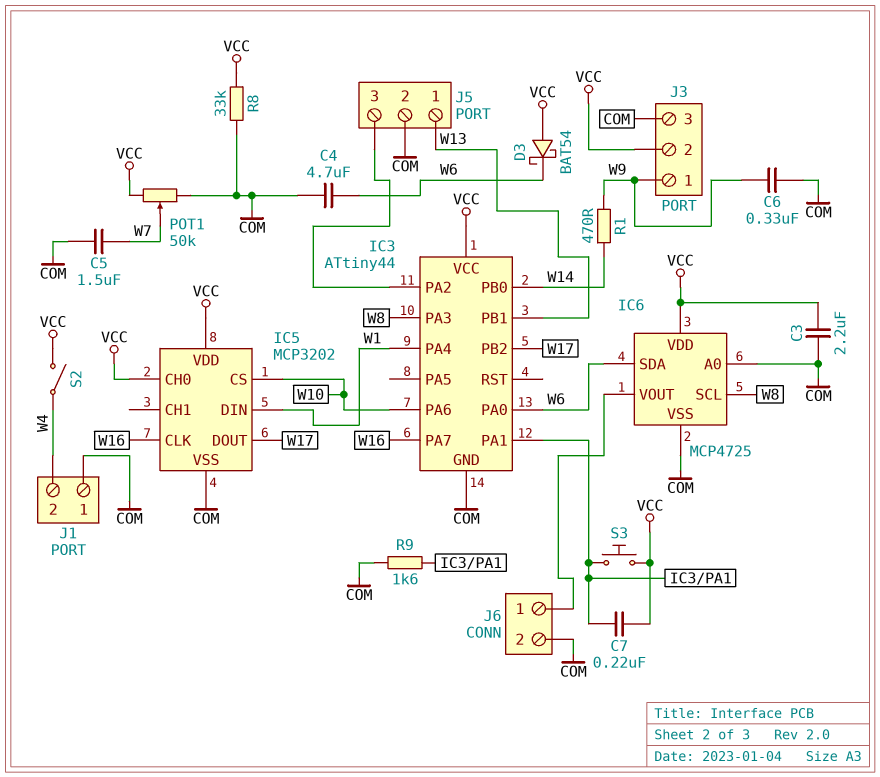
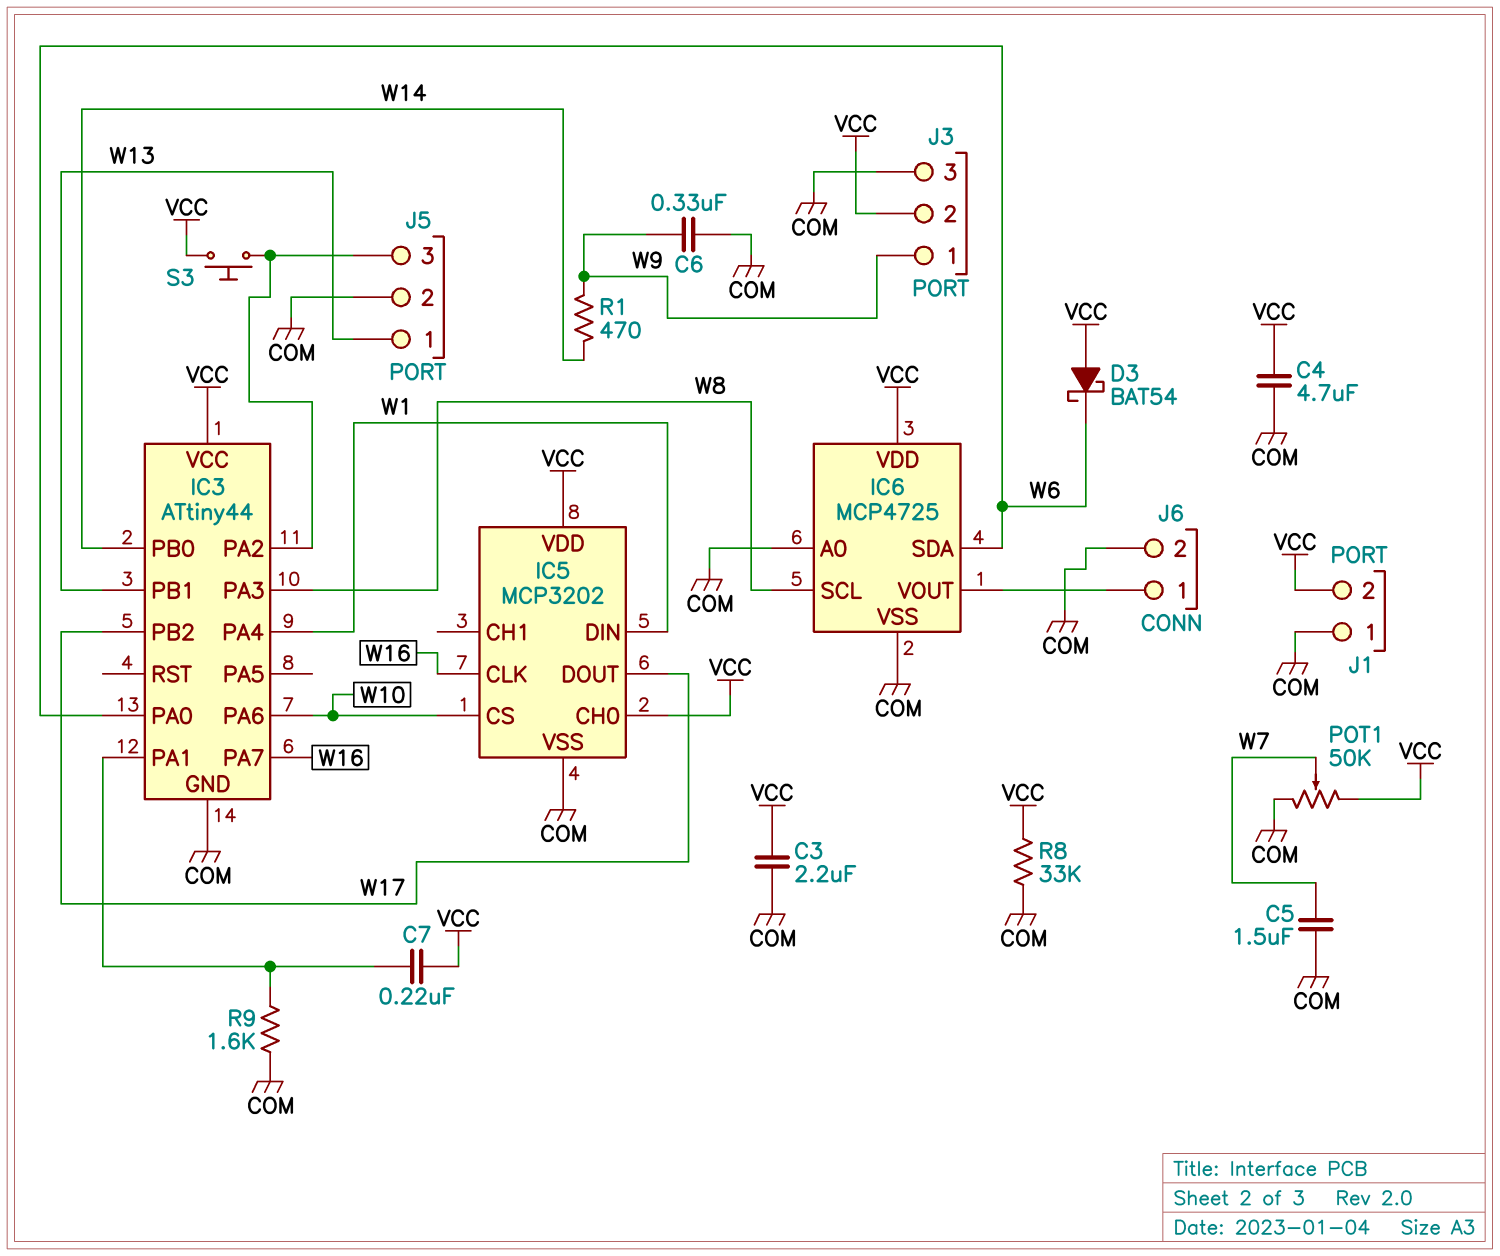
C4: 4.7uF (COM, W6) -> 4.7uF (COM, VCC)
J1 pin 2: W4 -> VCC
S2: switch (VCC, W4) -> none
S3: button (IC3/PA1, VCC) -> button (IC3/PA2, VCC)

